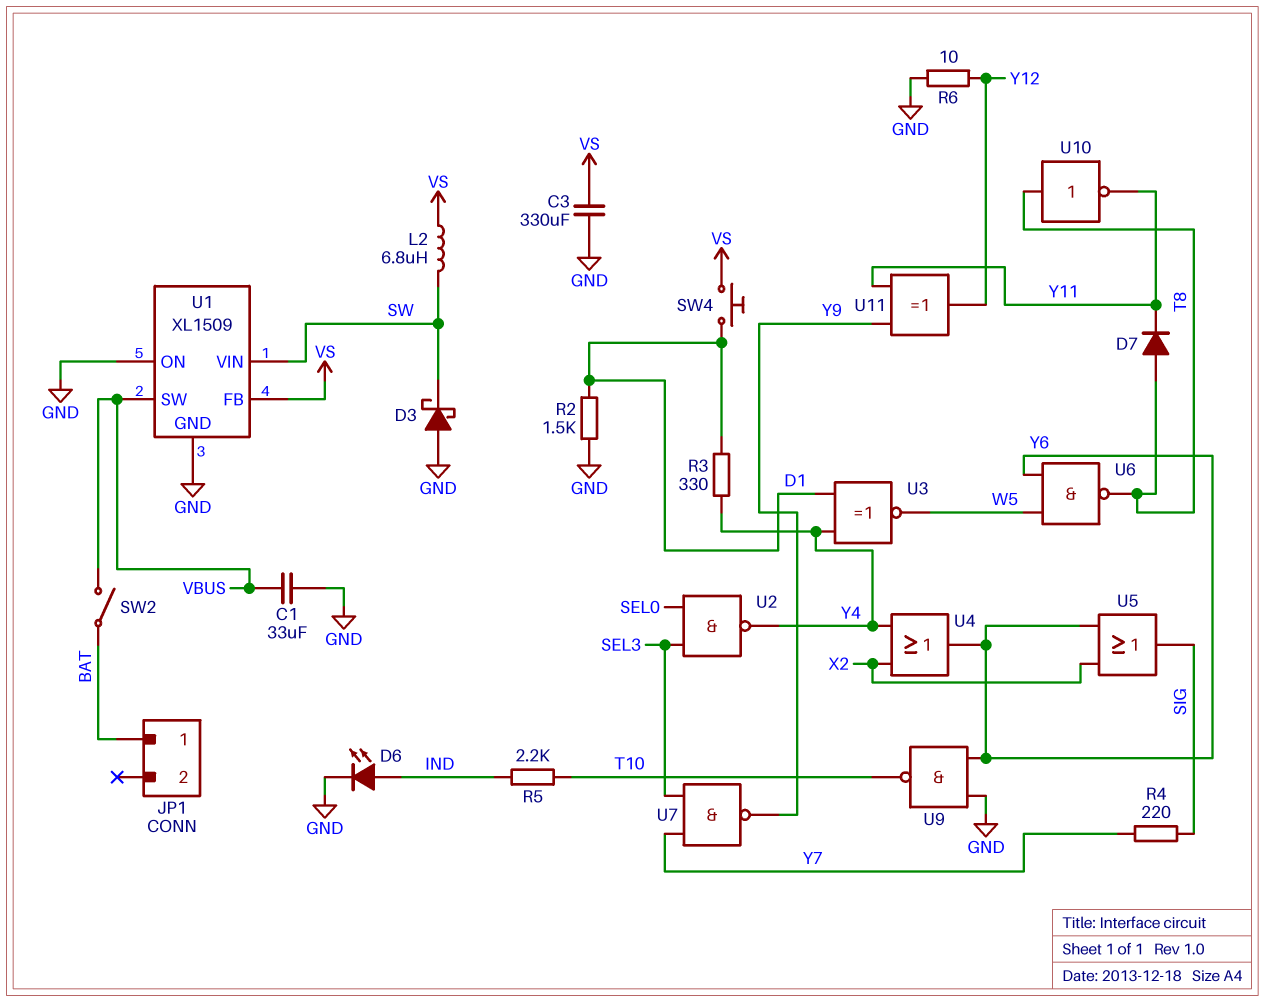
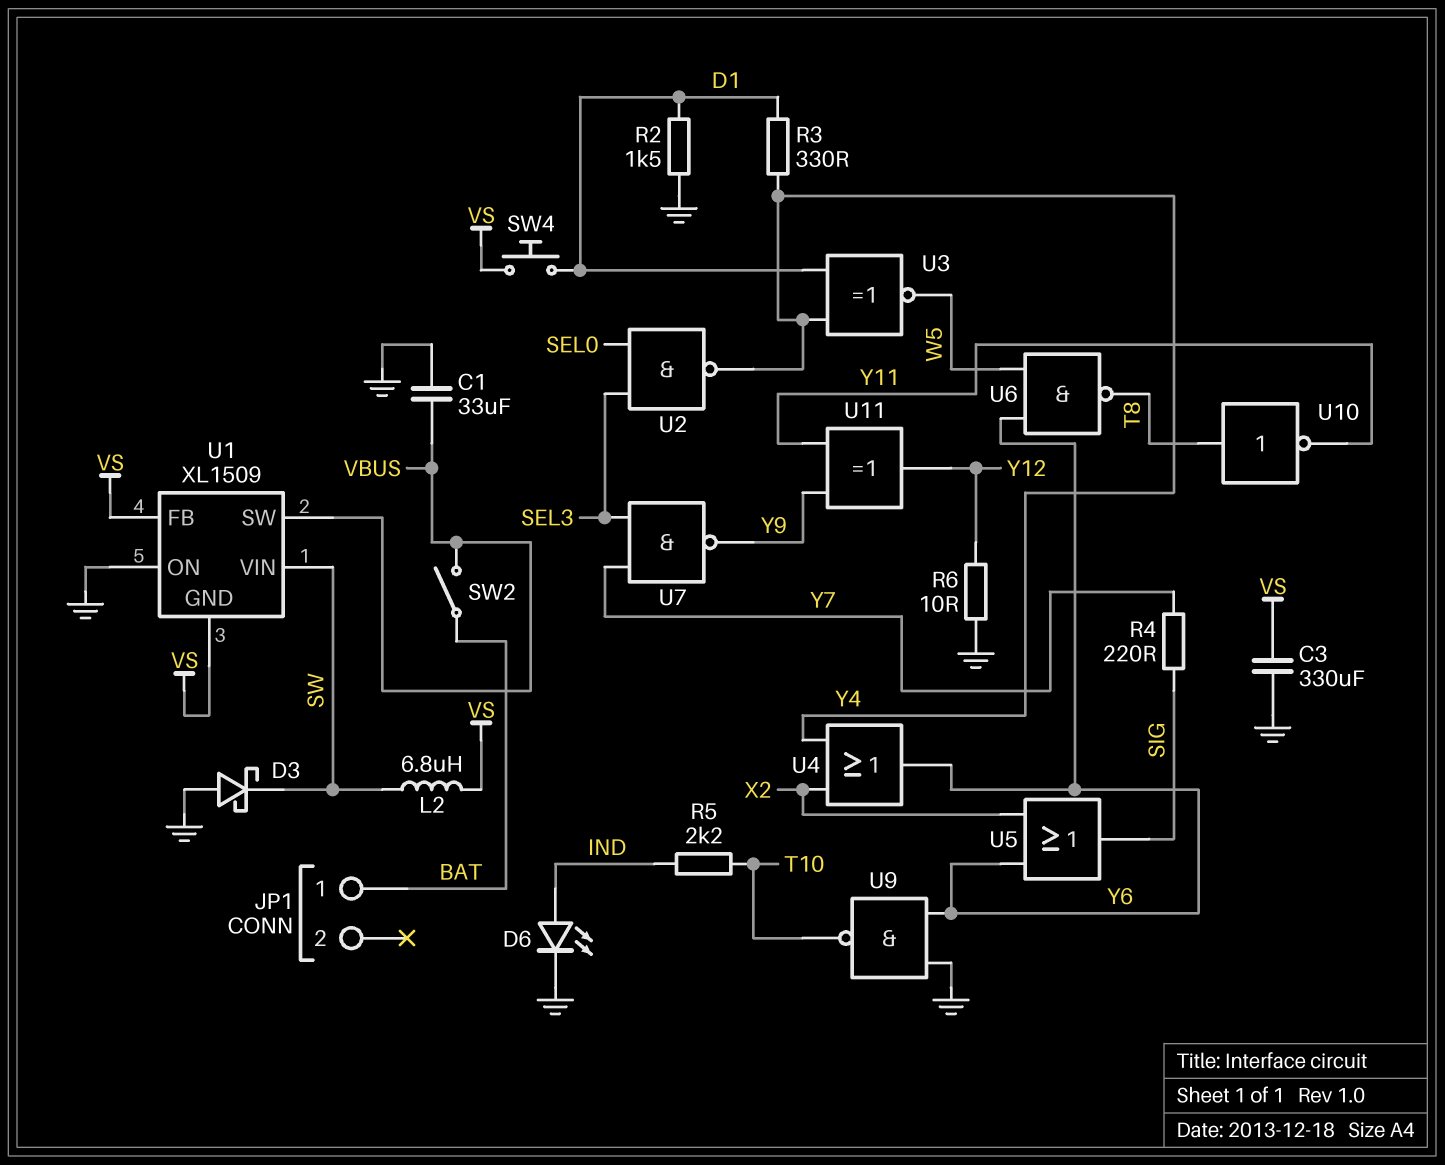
D7: diode (A T8, K Y11) -> none
U1 pin GND: GND -> VS

